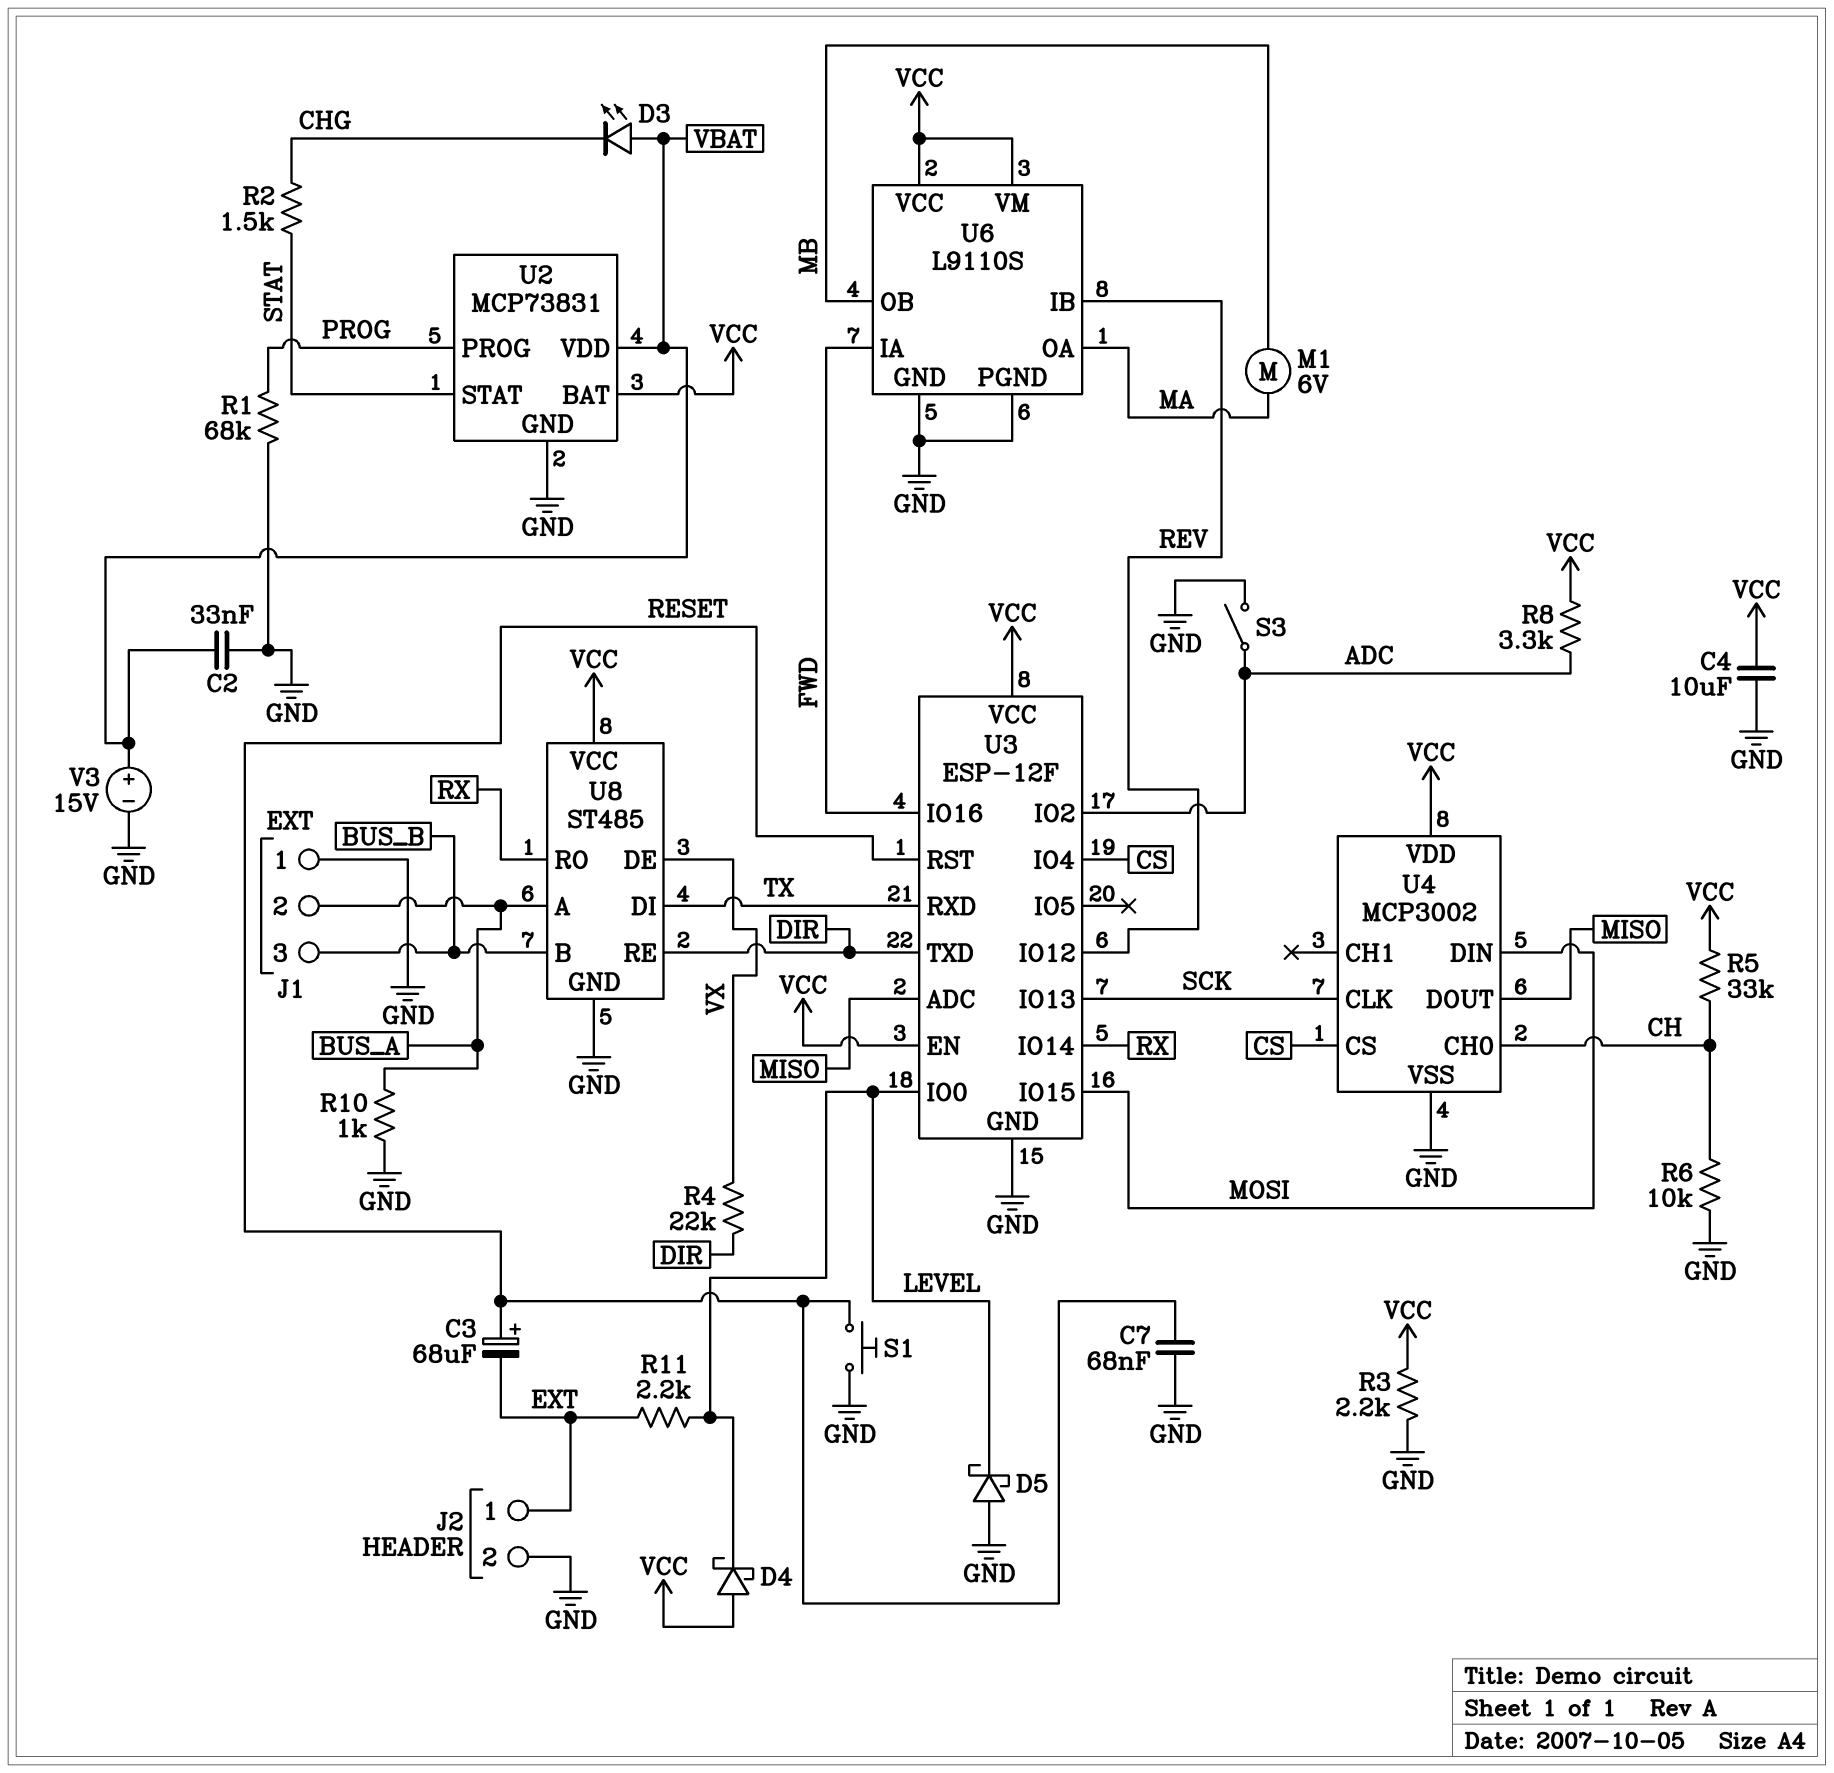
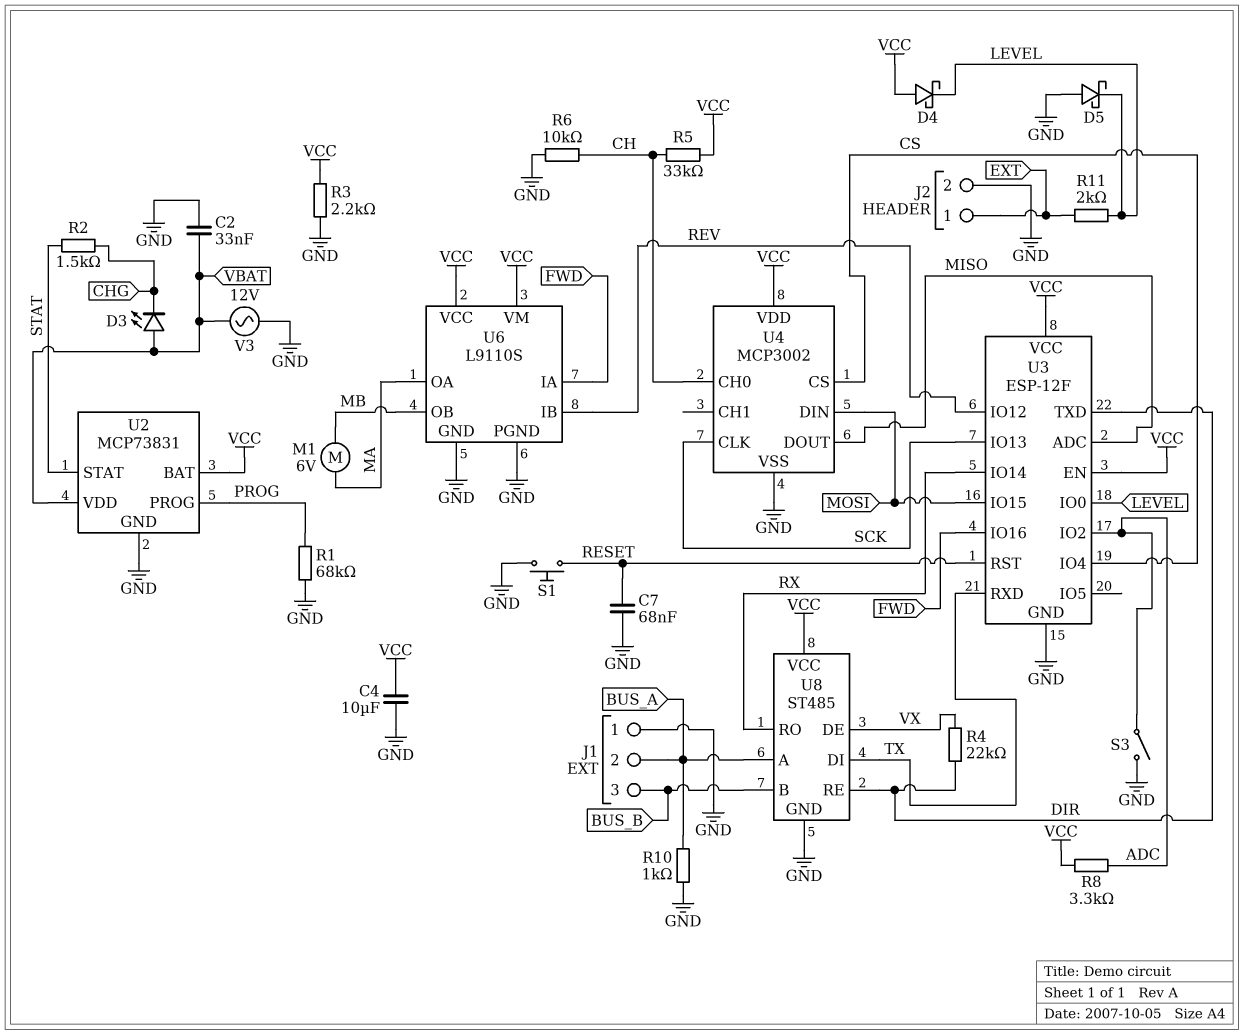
C3: 68uF (plus RESET, minus EXT) -> none
R11: 2.2k (EXT, LEVEL) -> 2k (EXT, LEVEL)
V3: 15V (plus VBAT, minus GND) -> AC 12V (GND, VBAT)

